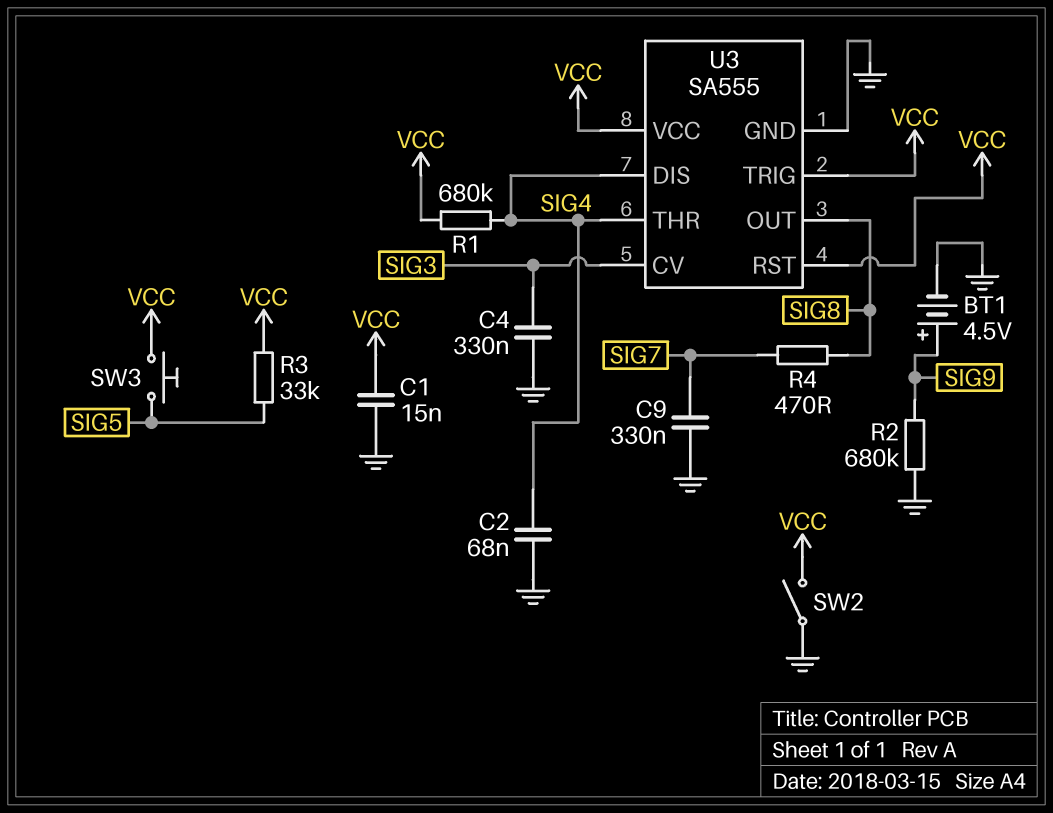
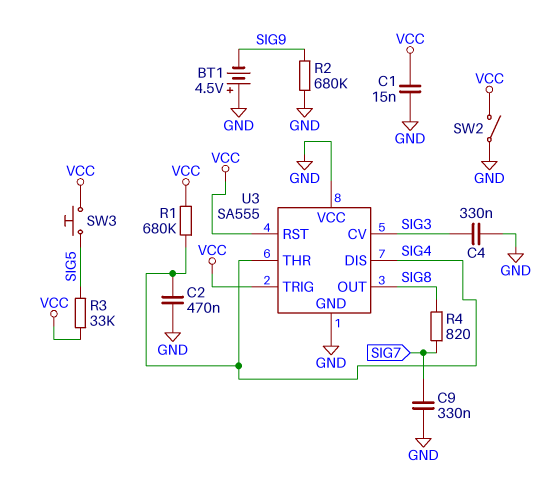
BT1: 4.5V (plus SIG9, minus GND) -> 4.5V (plus GND, minus SIG9)
C2: 68nF (GND, SIG4) -> 470nF (GND, SIG4)
R4: 470 (SIG7, SIG8) -> 820 (SIG7, SIG8)
U3 pin VCC: VCC -> GND

